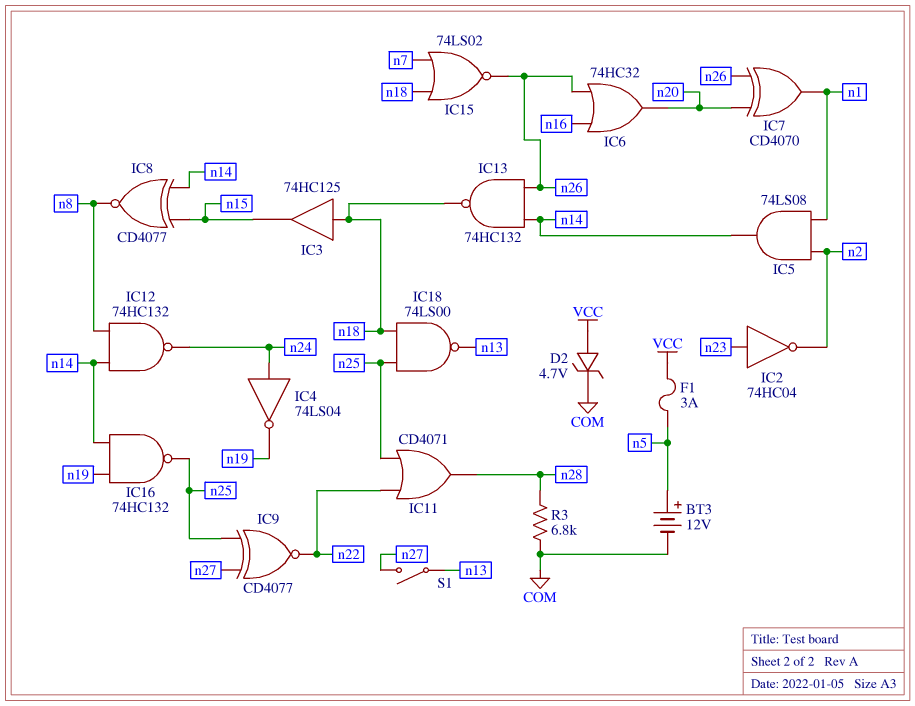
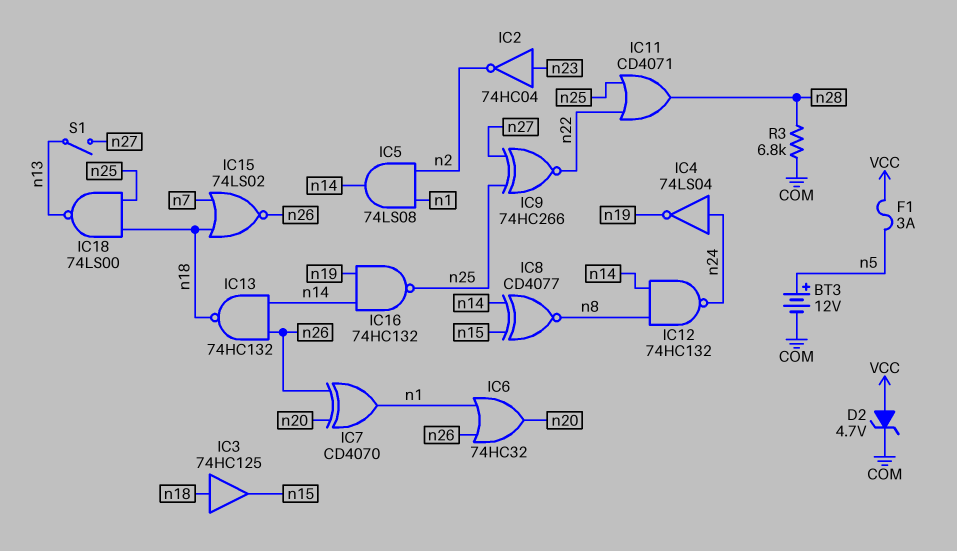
IC6: OR 74HC32 (in n16, in n26, out n20) -> OR 74HC32 (in n1, in n26, out n20)
IC9: XNOR CD4077 (in n25, in n27, out n22) -> XNOR 74HC266 (in n25, in n27, out n22)

